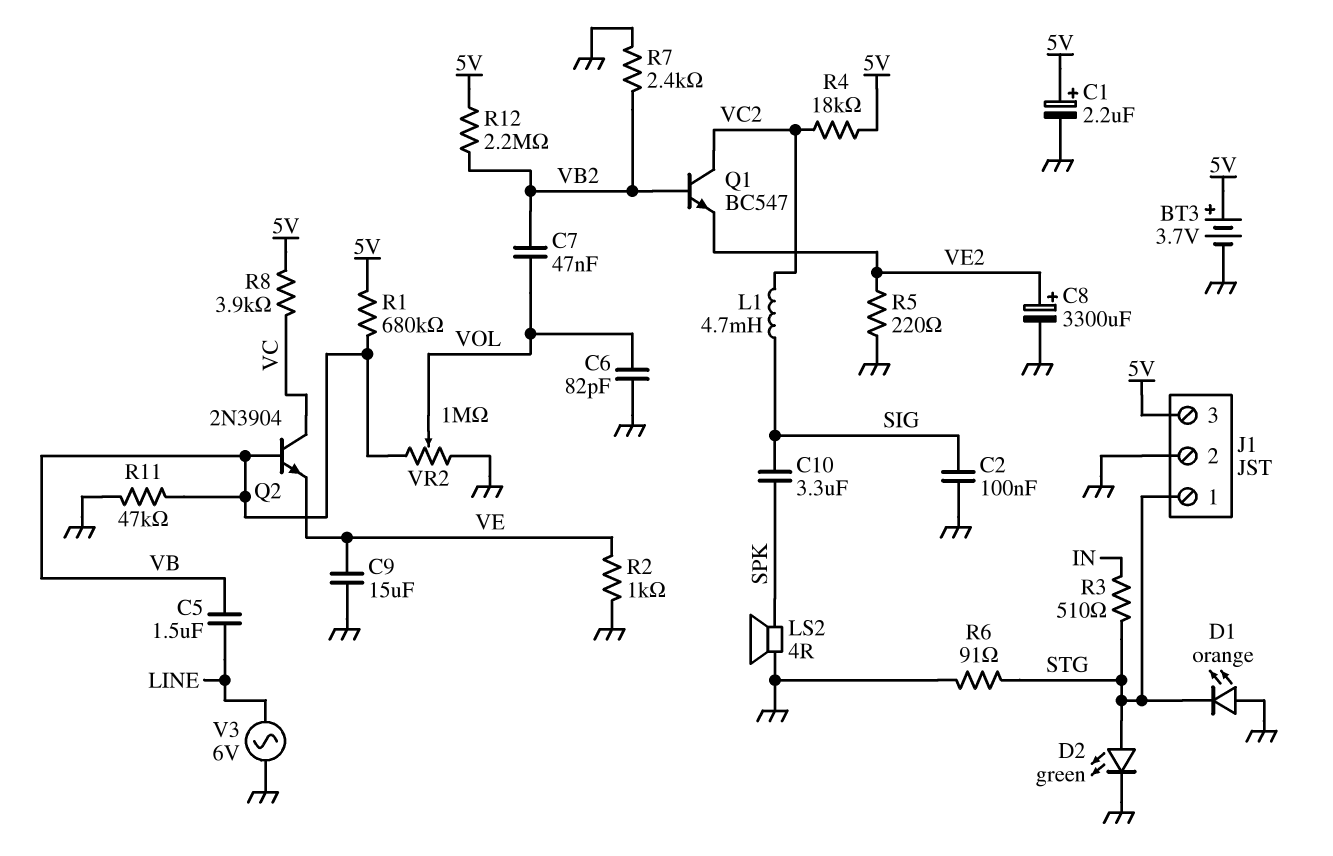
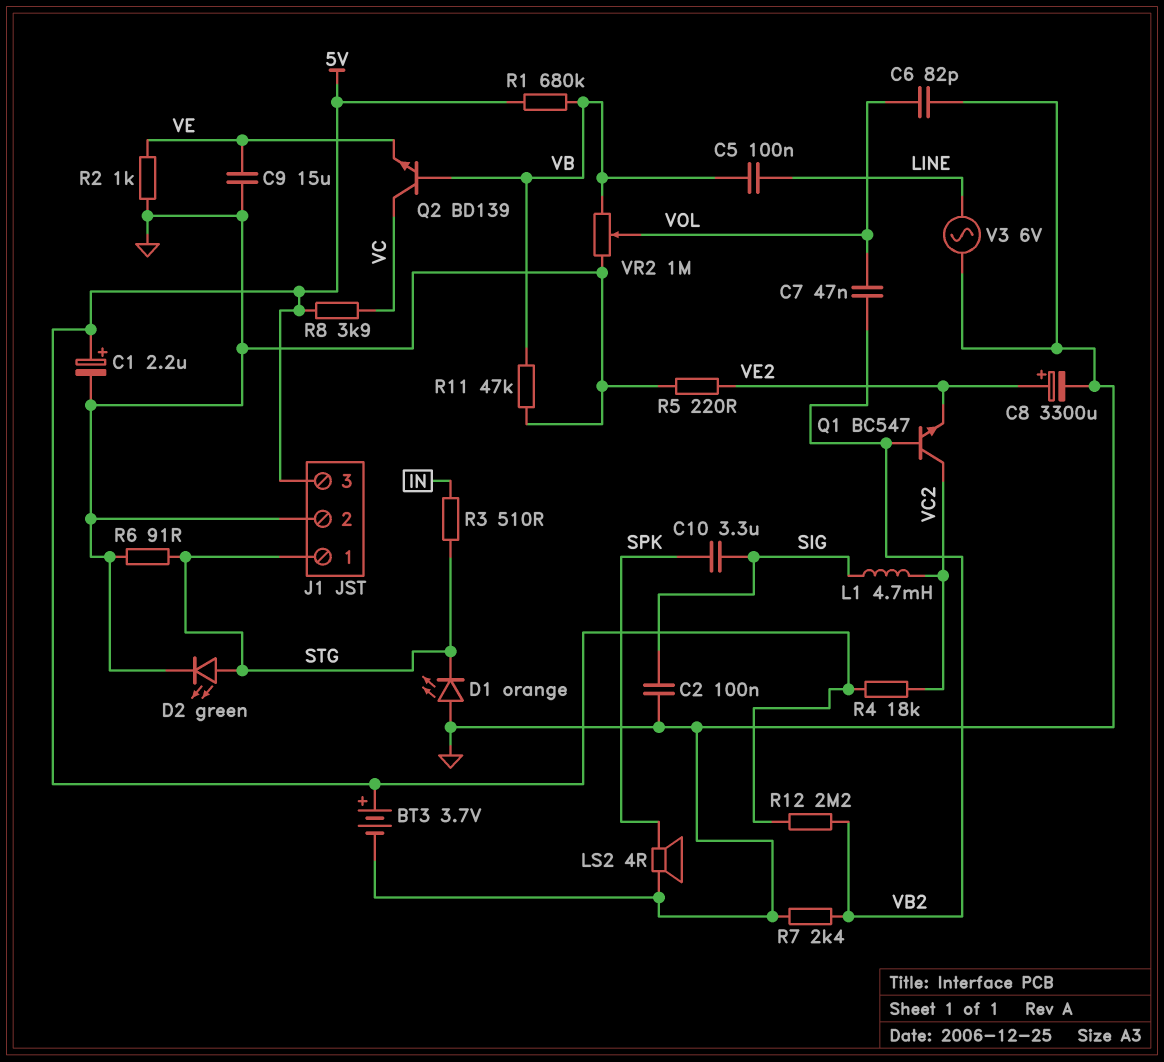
C5: 1.5uF (LINE, VB) -> 100nF (LINE, VB)
Q2: NPN 2N3904 (B VB, C VC, E VE) -> NPN BD139 (B VB, C VC, E VE)

